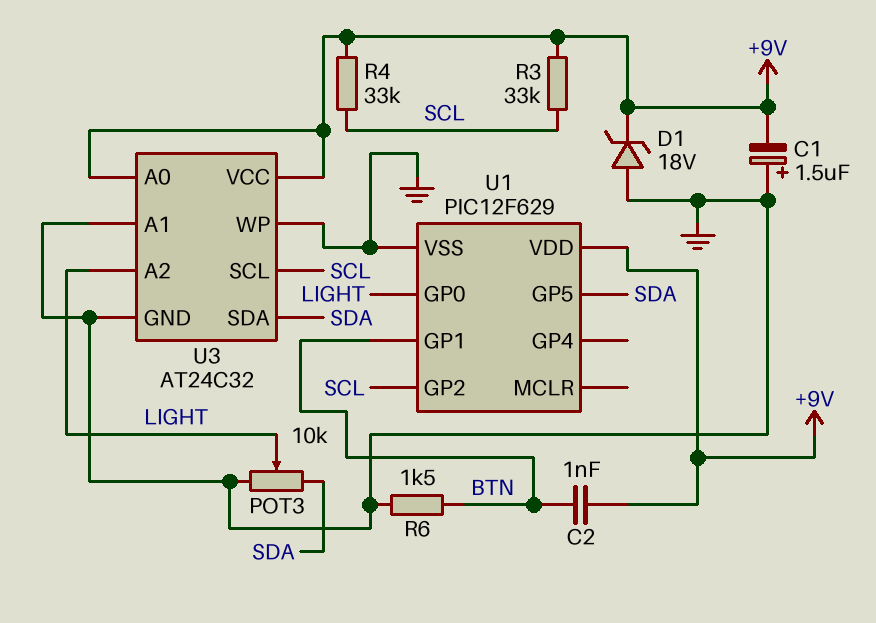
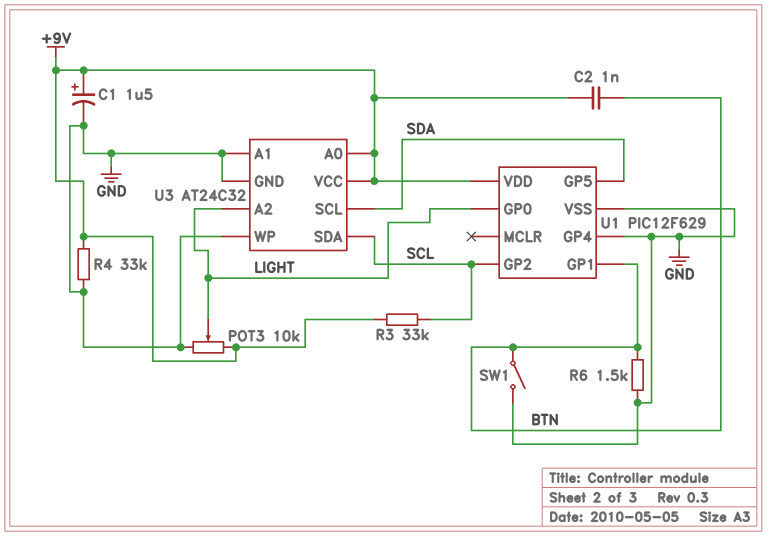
C1: 1.5uF (plus GND, minus +9V) -> 1.5uF (plus +9V, minus GND)
D1: zener 18V (A GND, K +9V) -> none
POT3: 10k (GND, SDA, wiper LIGHT) -> 10k (+9V, GND, wiper LIGHT)
R4: 33k (+9V, SCL) -> 33k (+9V, GND)
SW1: none -> switch (BTN, GND)
U1 pin GP4: none -> GND
U3 pin SCL: SCL -> SDA
U3 pin SDA: SDA -> SCL

